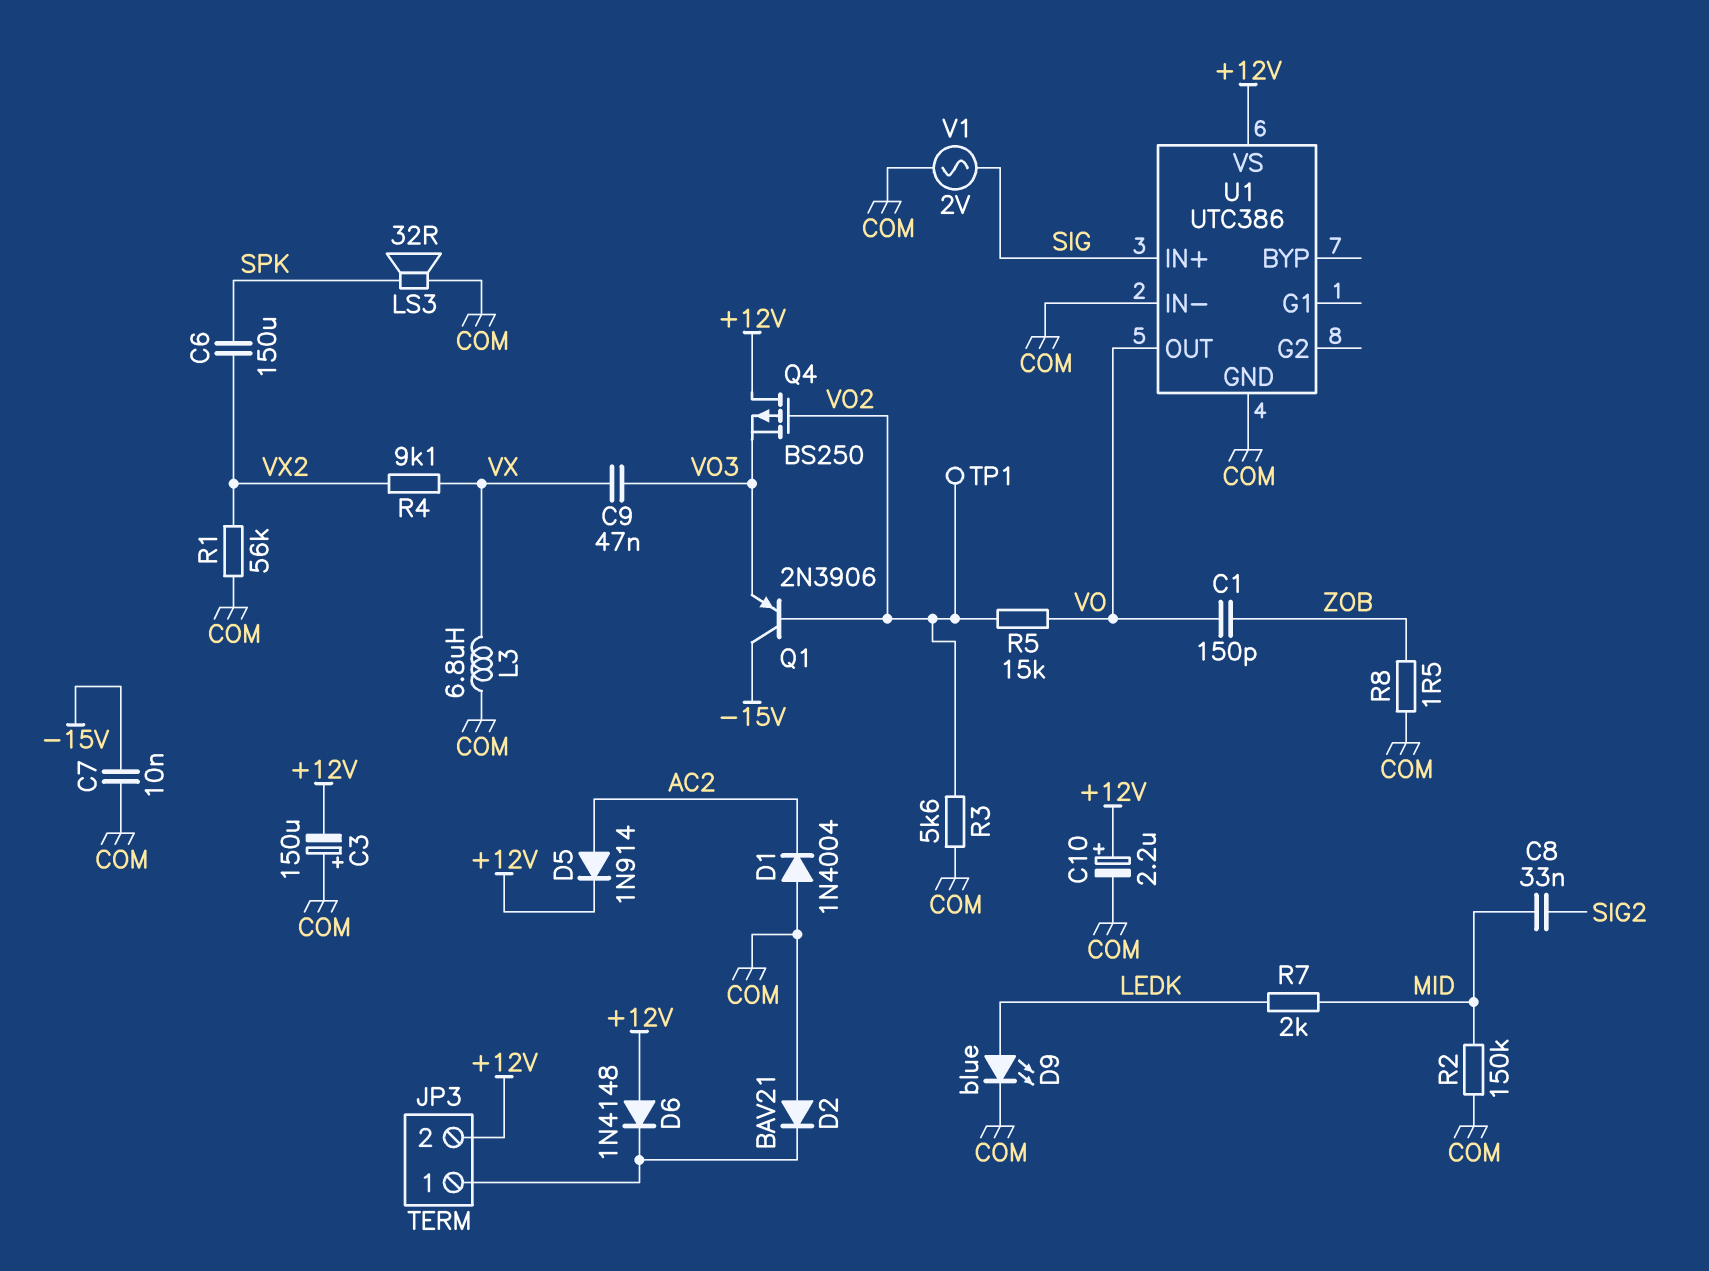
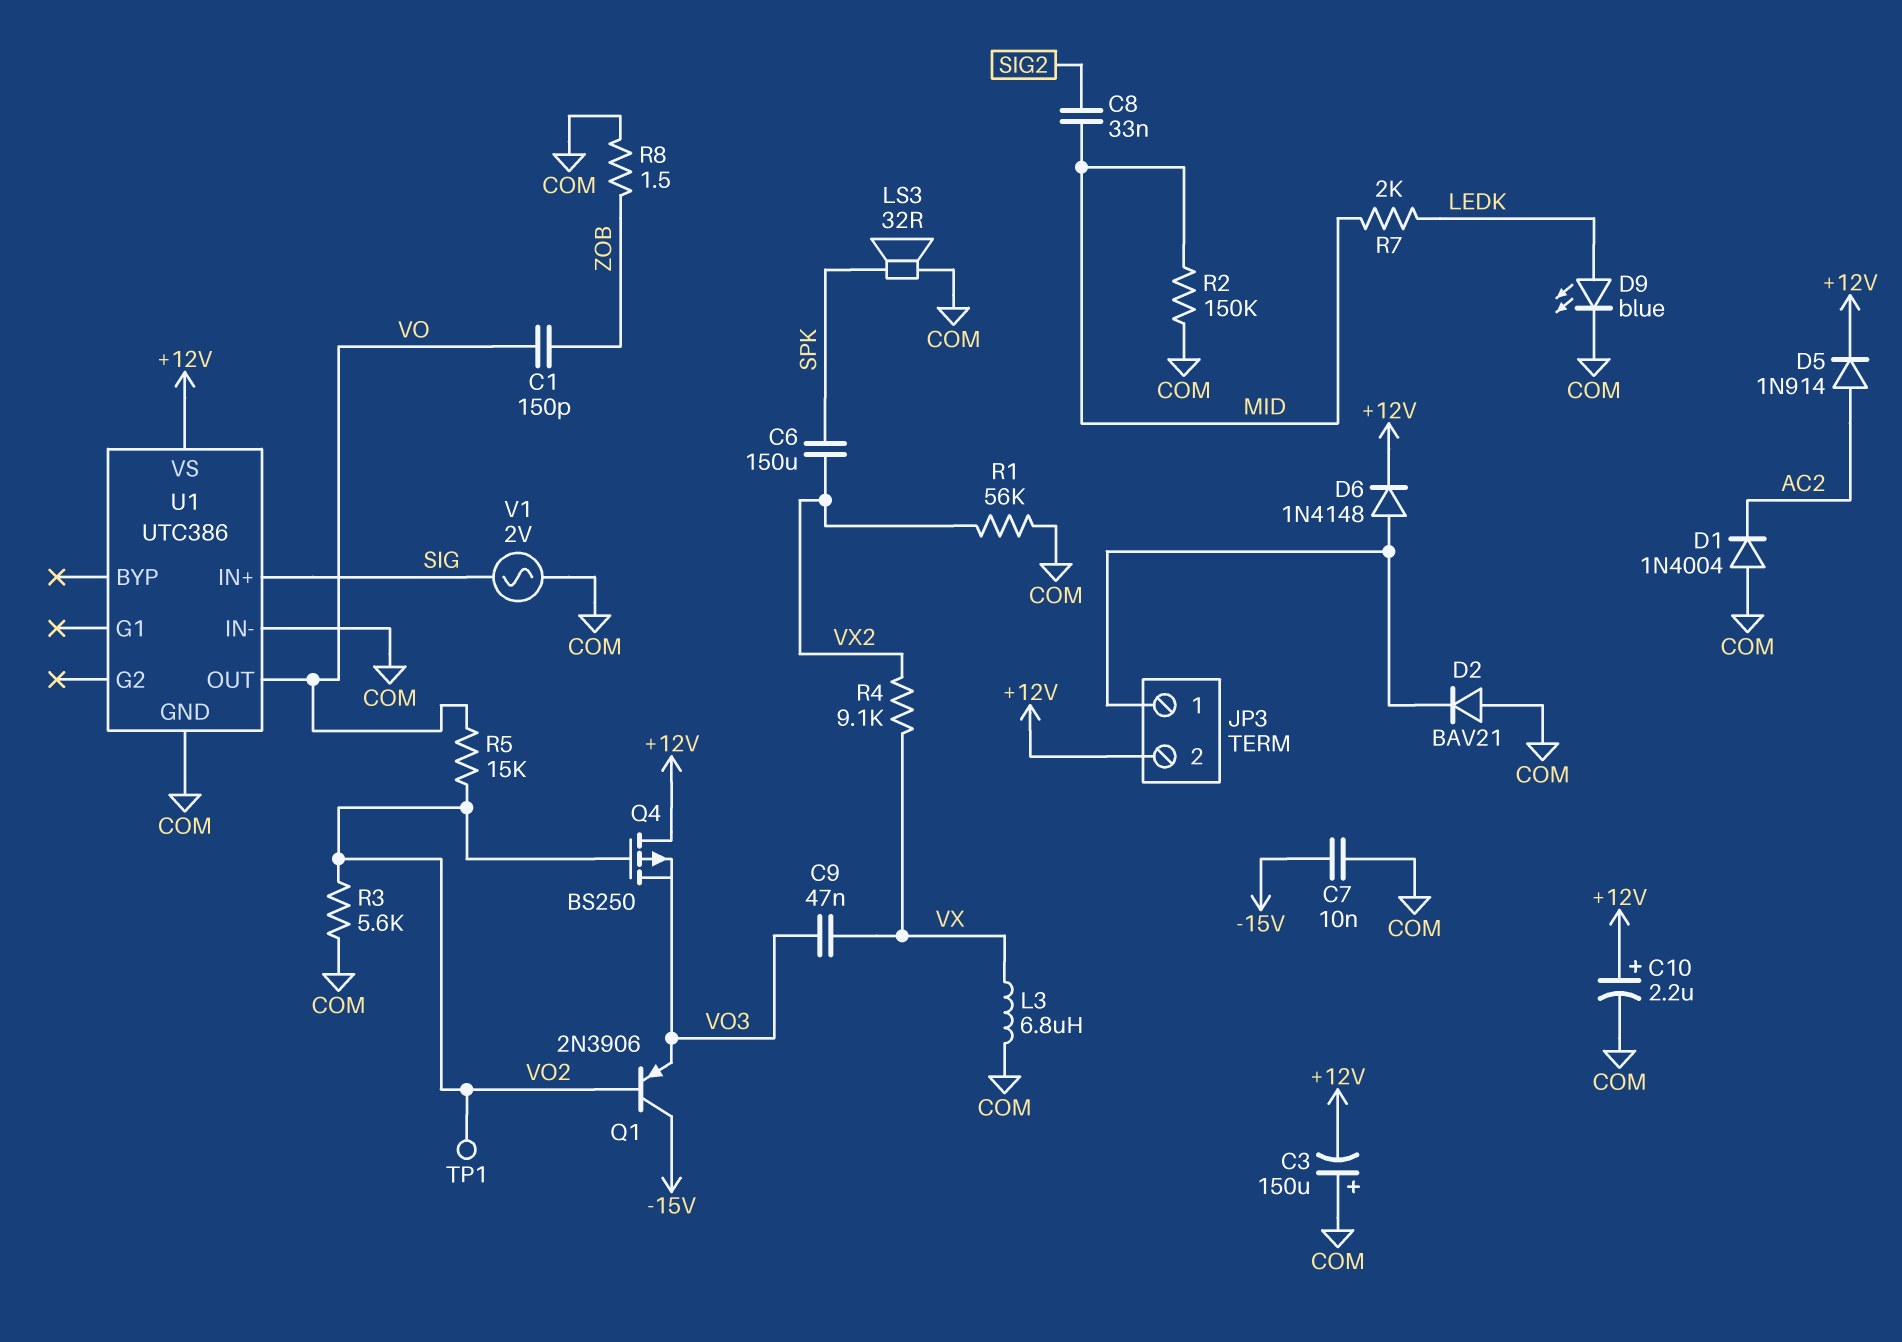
D6: diode 1N4148 (A +12V, K JP3/1) -> diode 1N4148 (A JP3/1, K +12V)

